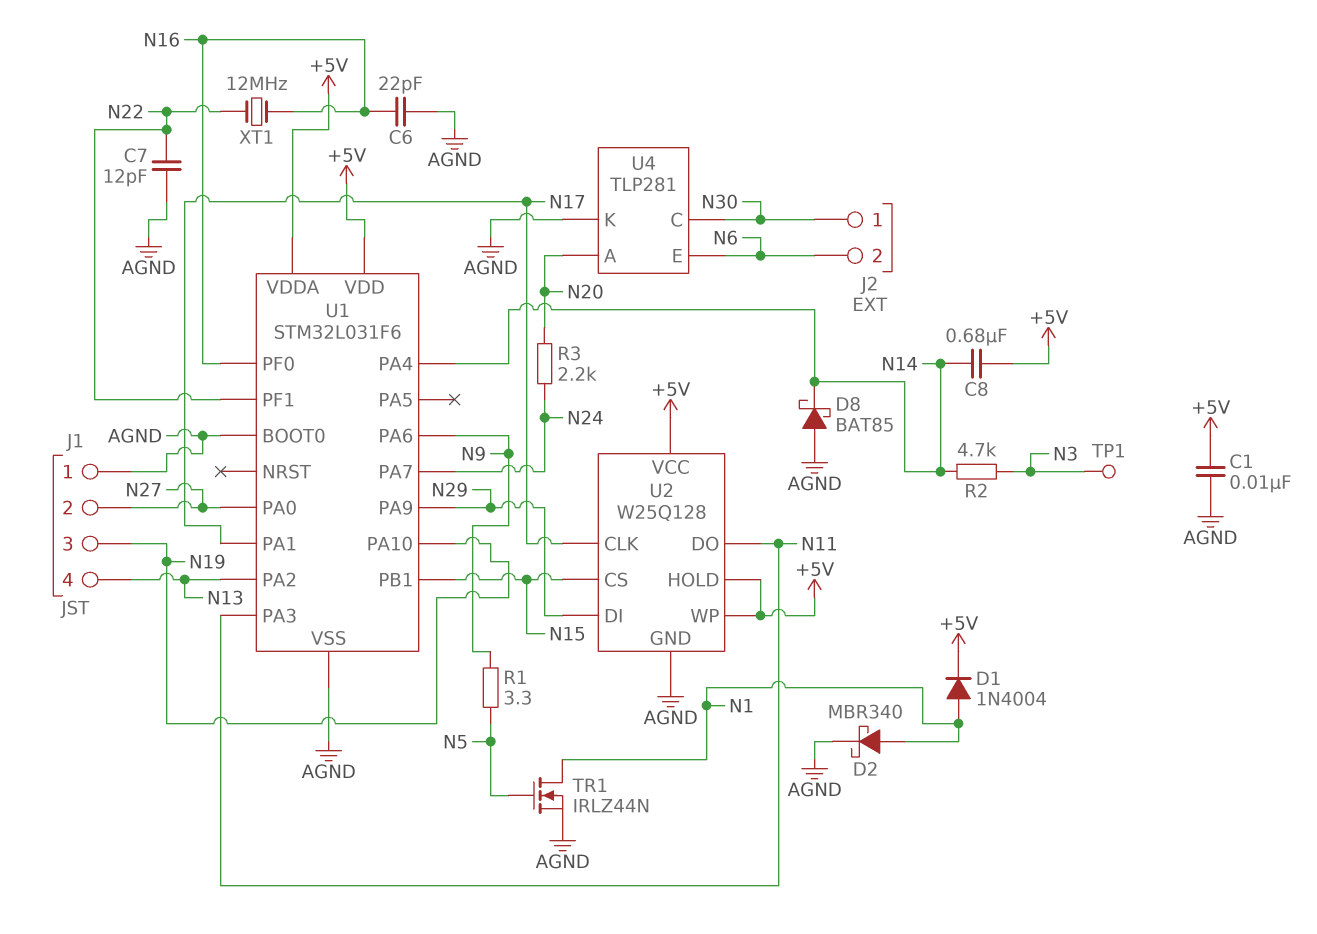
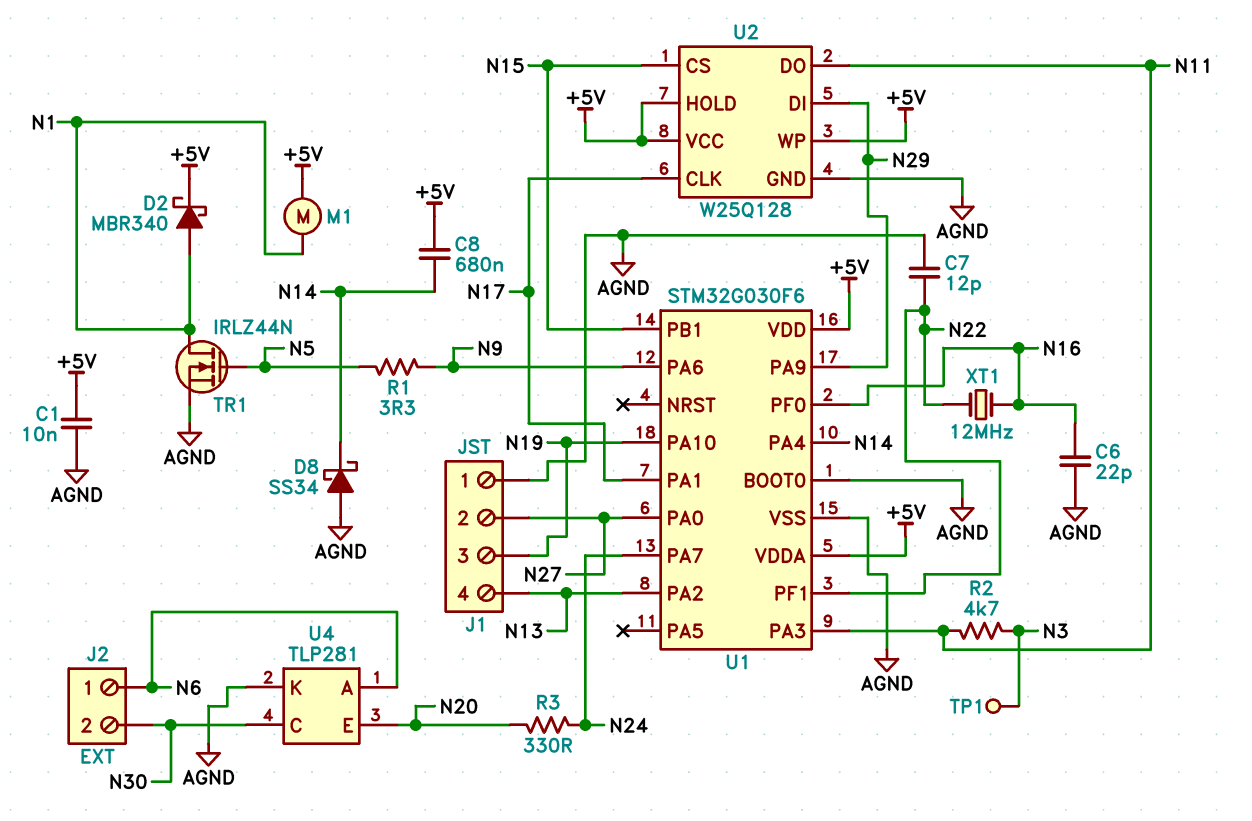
D1: diode 1N4004 (A N1, K +5V) -> none
D2: schottky MBR340 (A N1, K AGND) -> schottky MBR340 (A N1, K +5V)
D8: schottky BAT85 (A AGND, K N14) -> schottky SS34 (A AGND, K N14)
J2 pin 1: N30 -> N6
J2 pin 2: N6 -> N30
M1: none -> motor (+5V, N1)
R2: 4.7k (N3, N14) -> 4.7k (N3, N11)
R3: 2.2k (N20, N24) -> 330 (N20, N24)
U1: STM32L031F6 -> STM32G030F6
U4 pin A: N20 -> N6
U4 pin E: N6 -> N20

